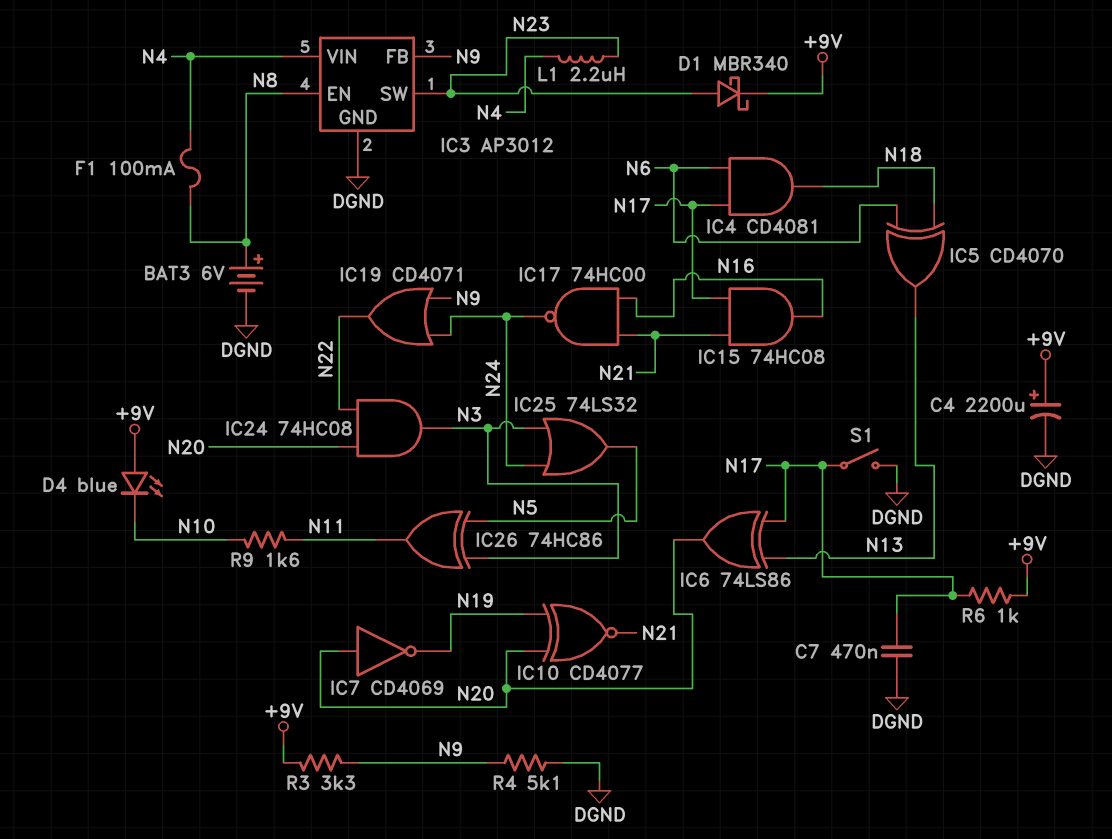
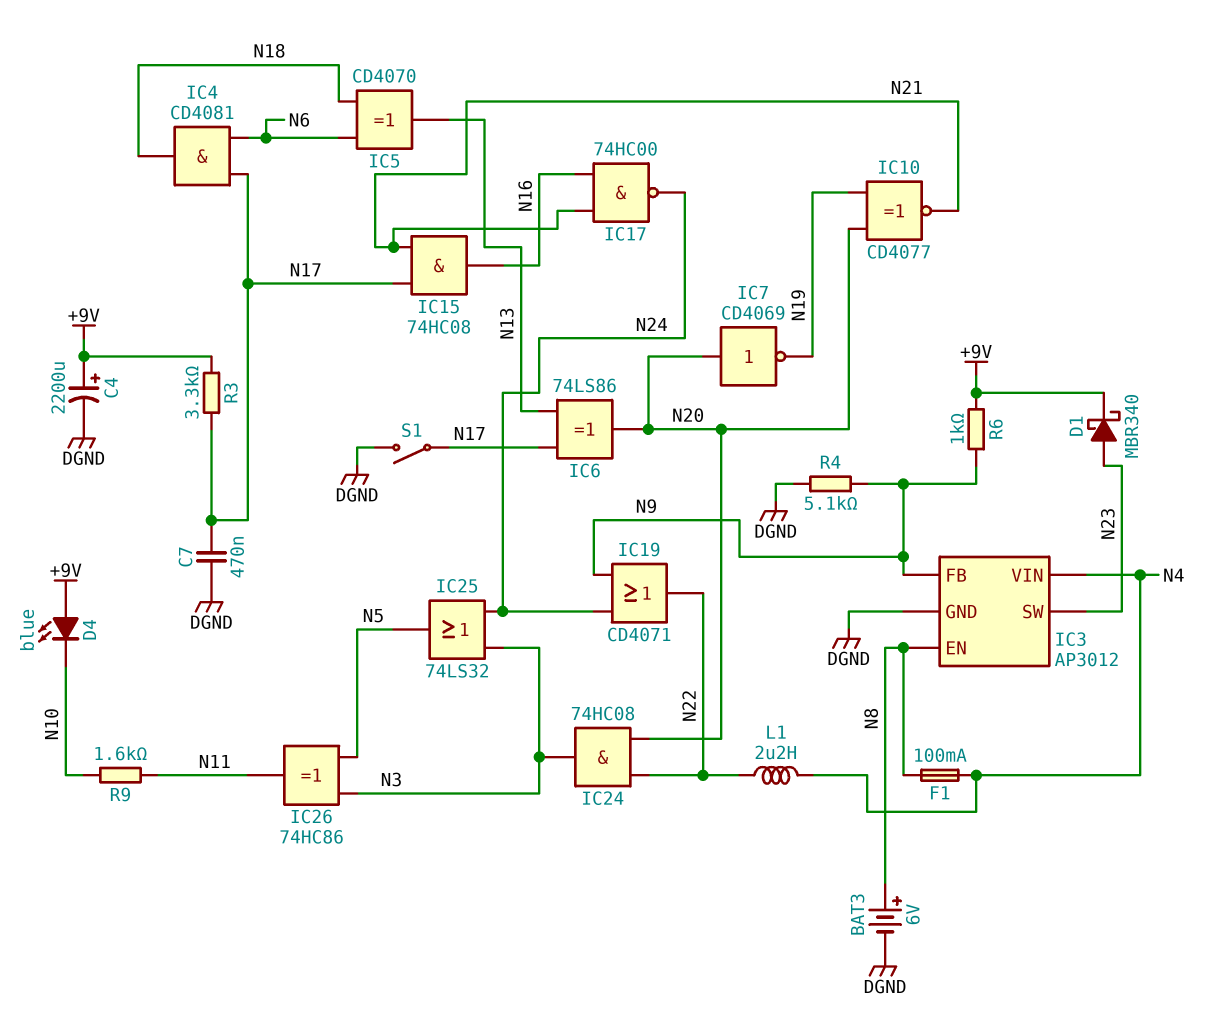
L1: 2.2uH (N4, N23) -> 2.2uH (N4, N22)
R3: 3.3k (+9V, N9) -> 3.3k (+9V, N17)
R6: 1k (+9V, N17) -> 1k (+9V, N9)

